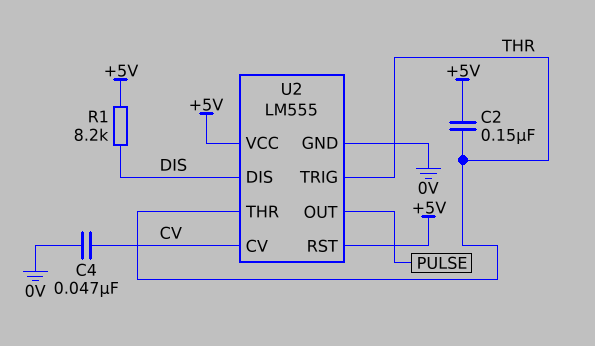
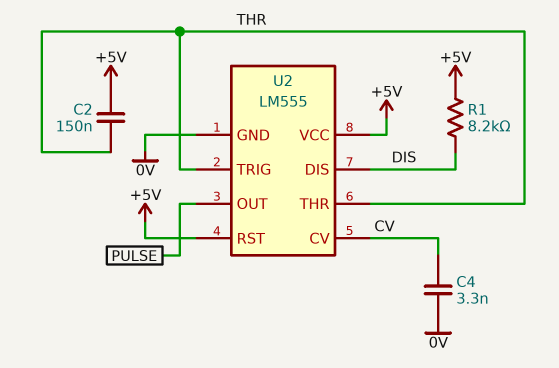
C4: 47nF (0V, CV) -> 3.3nF (0V, CV)

